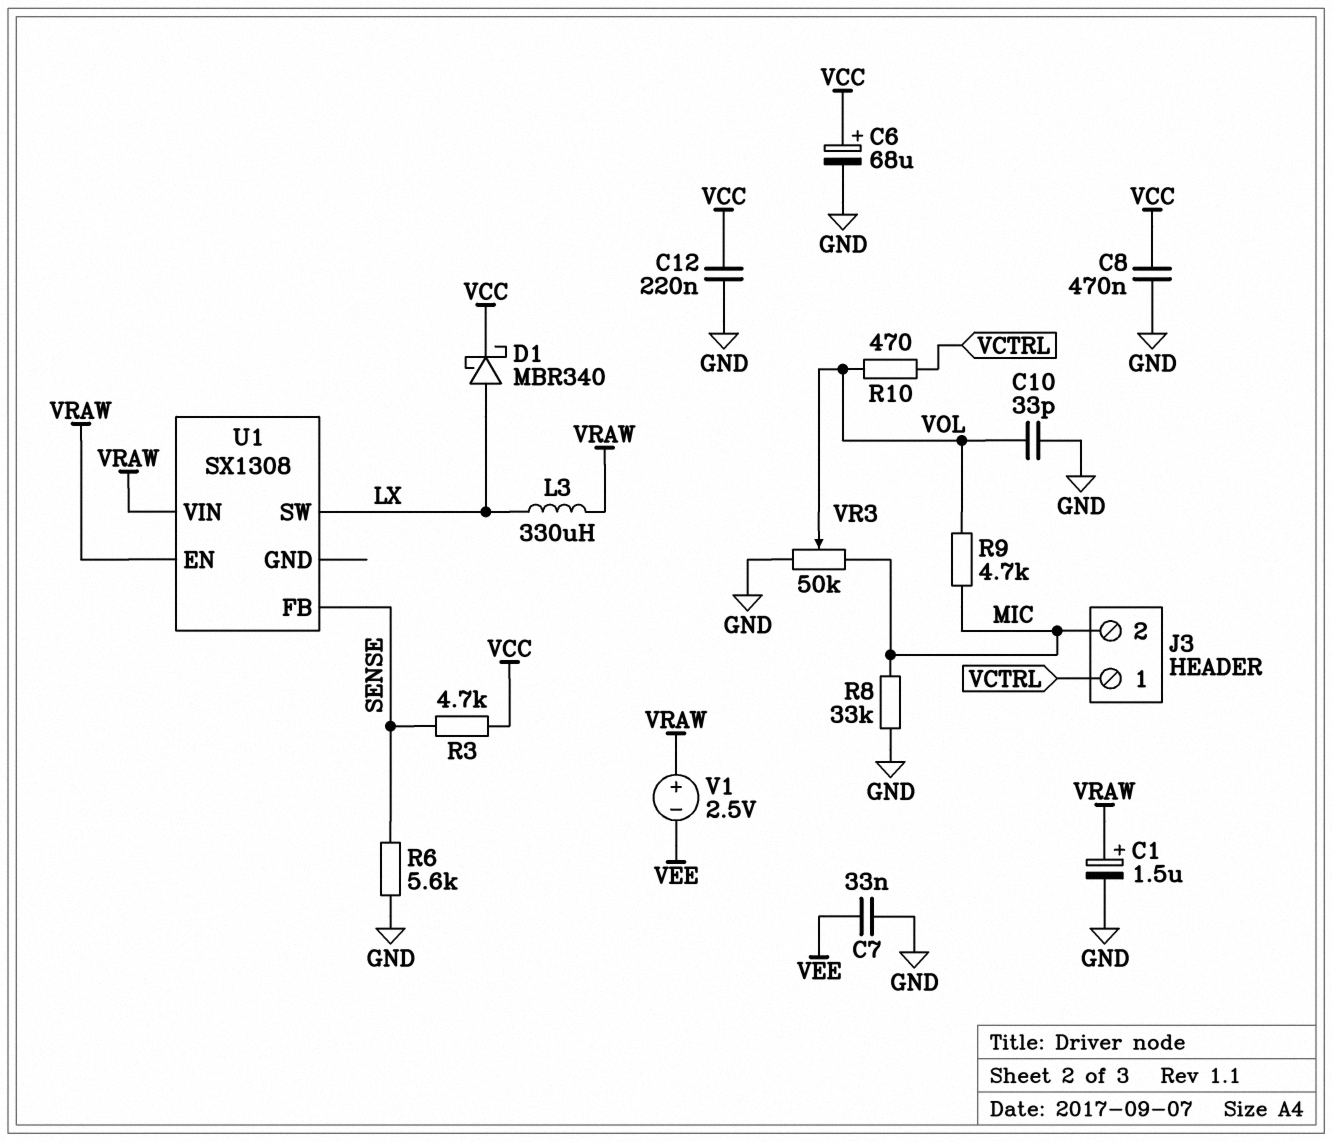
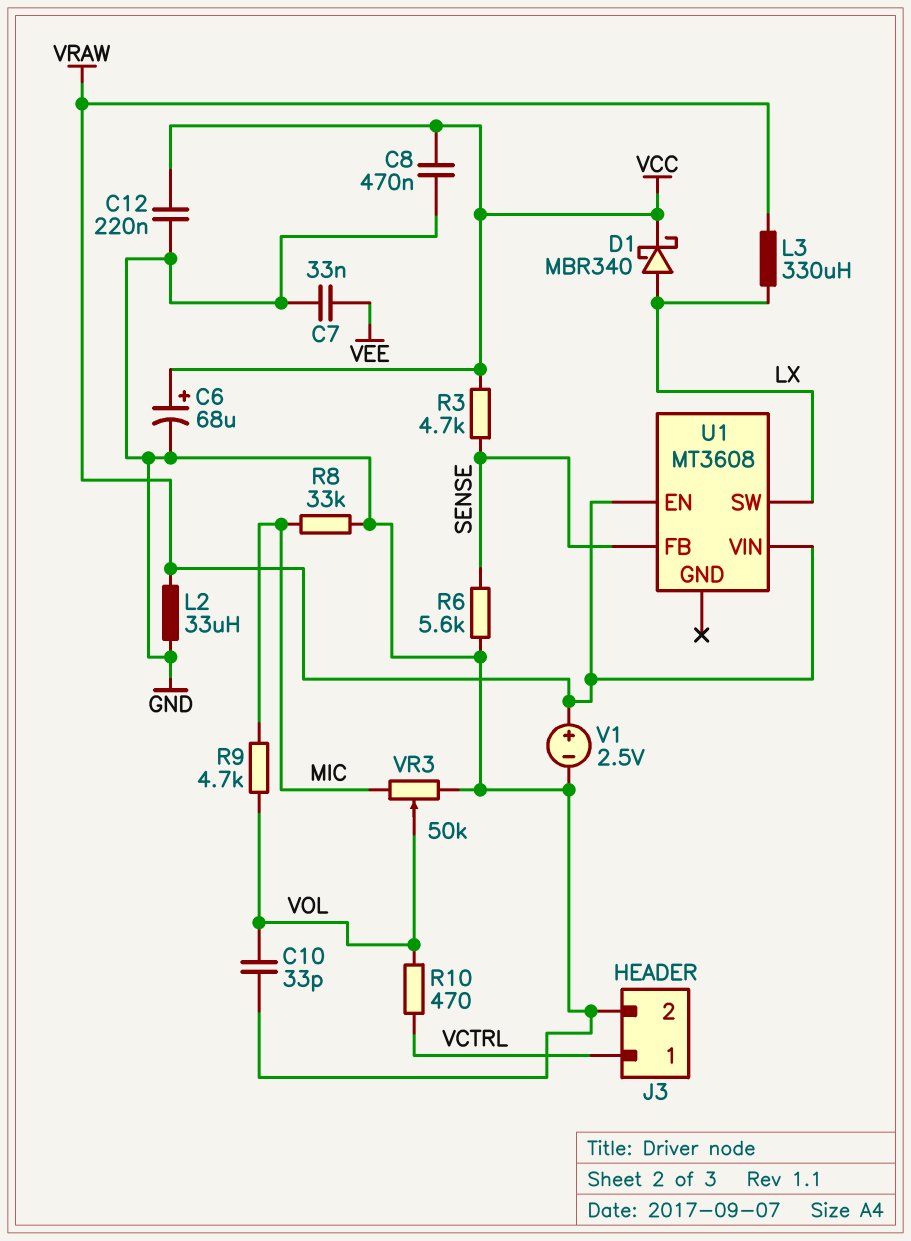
C1: 1.5uF (plus VRAW, minus GND) -> none
J3 pin 2: MIC -> GND
L2: none -> 33uH (GND, VRAW)
U1: SX1308 -> MT3608
V1: 2.5V (plus VRAW, minus VEE) -> 2.5V (plus VRAW, minus GND)

